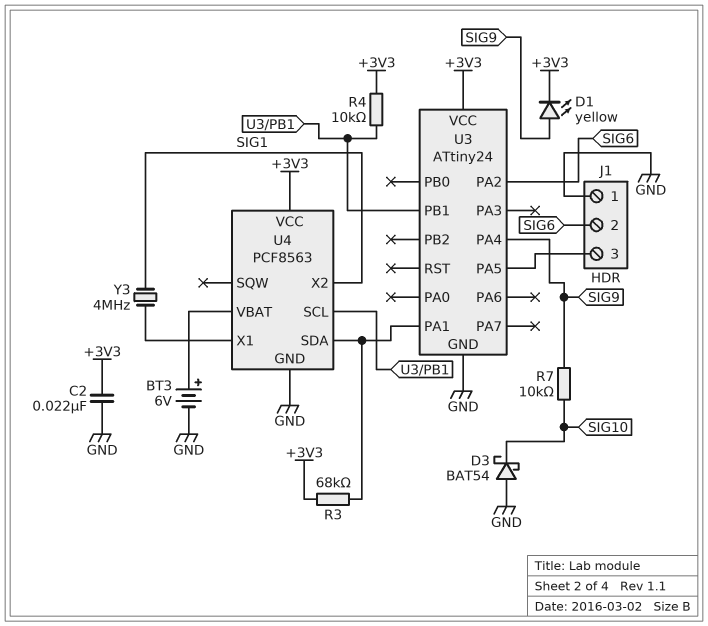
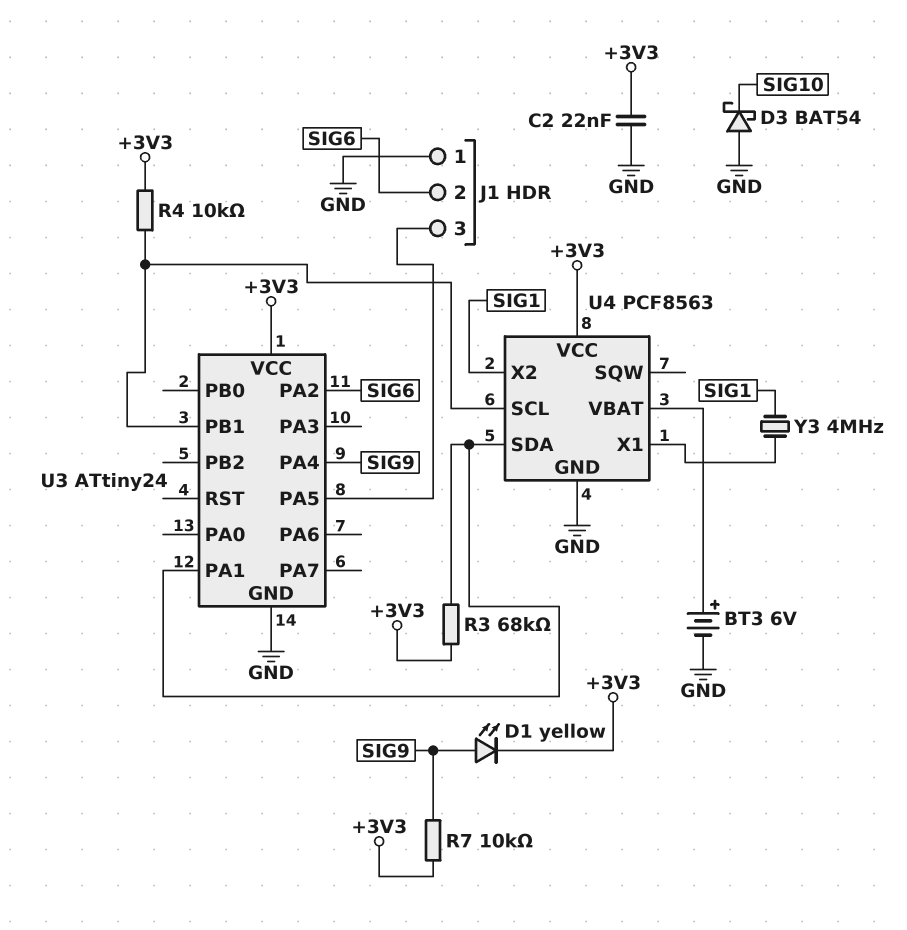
R7: 10k (SIG9, SIG10) -> 10k (+3V3, SIG9)

